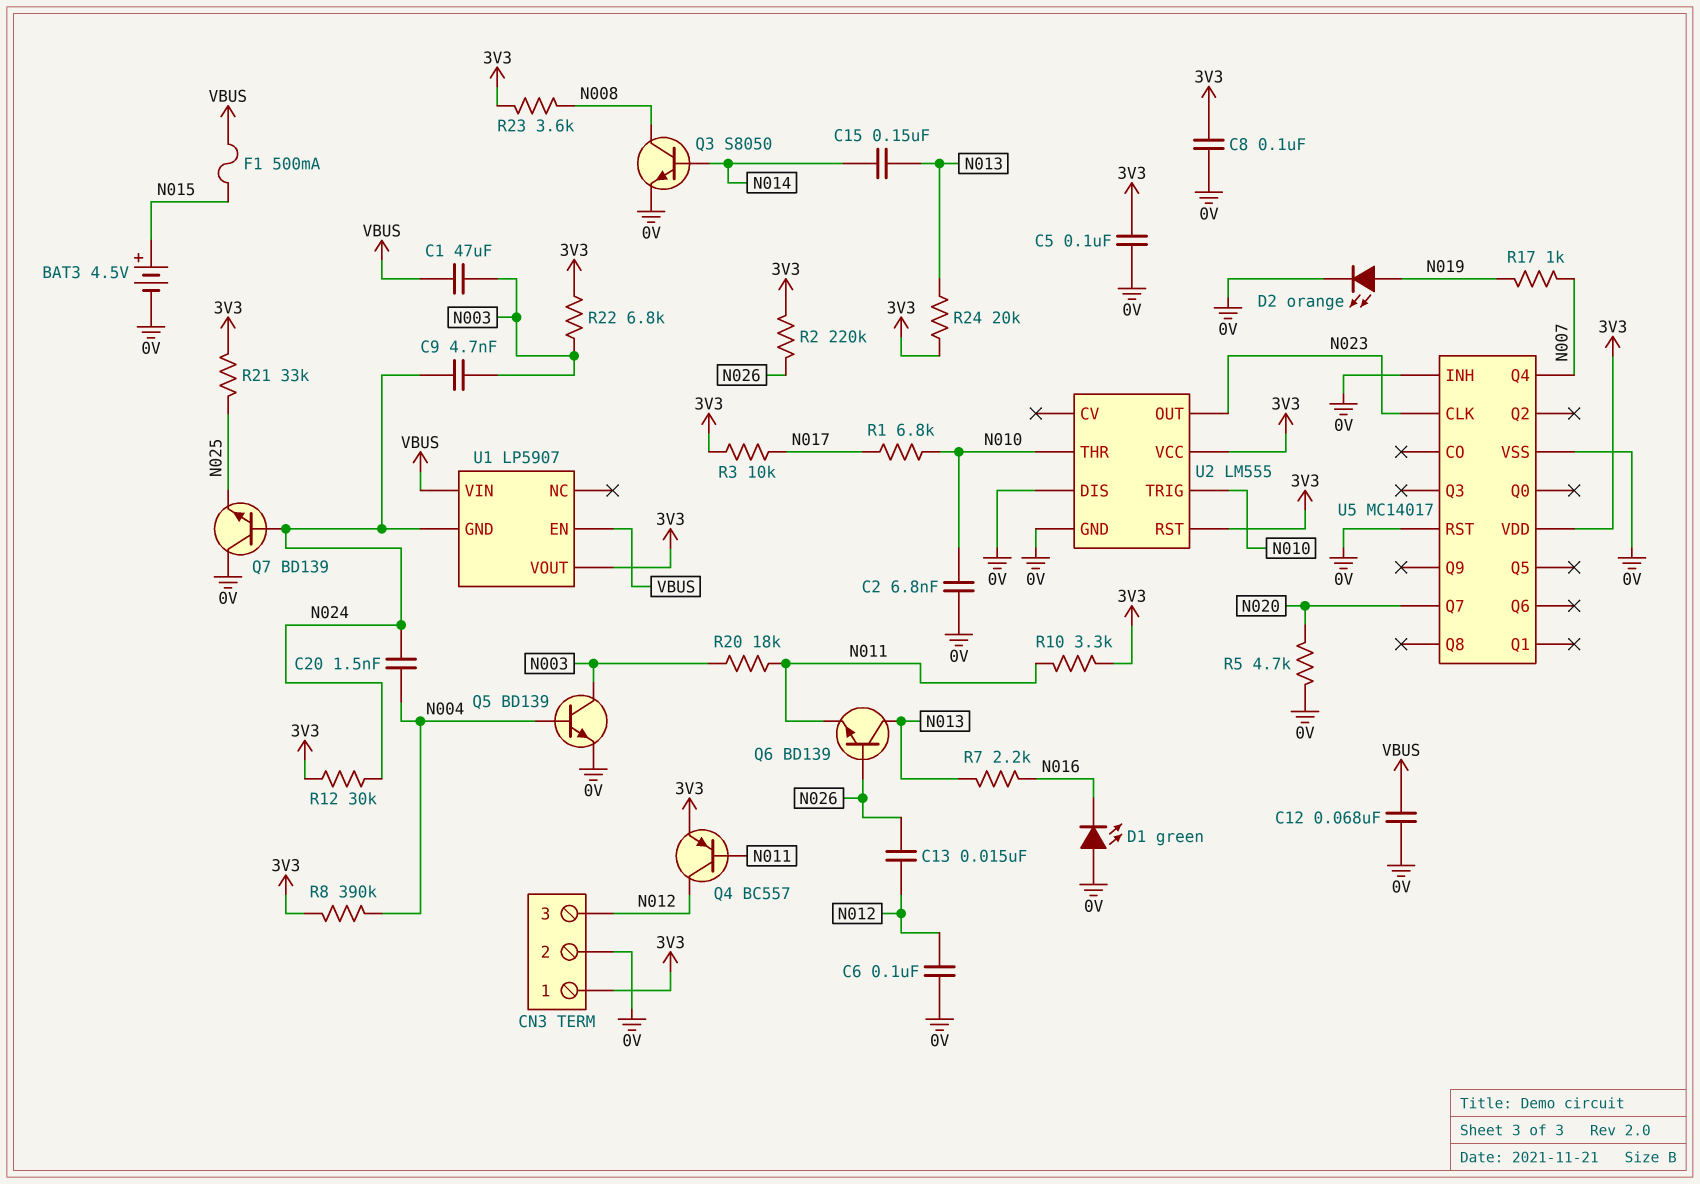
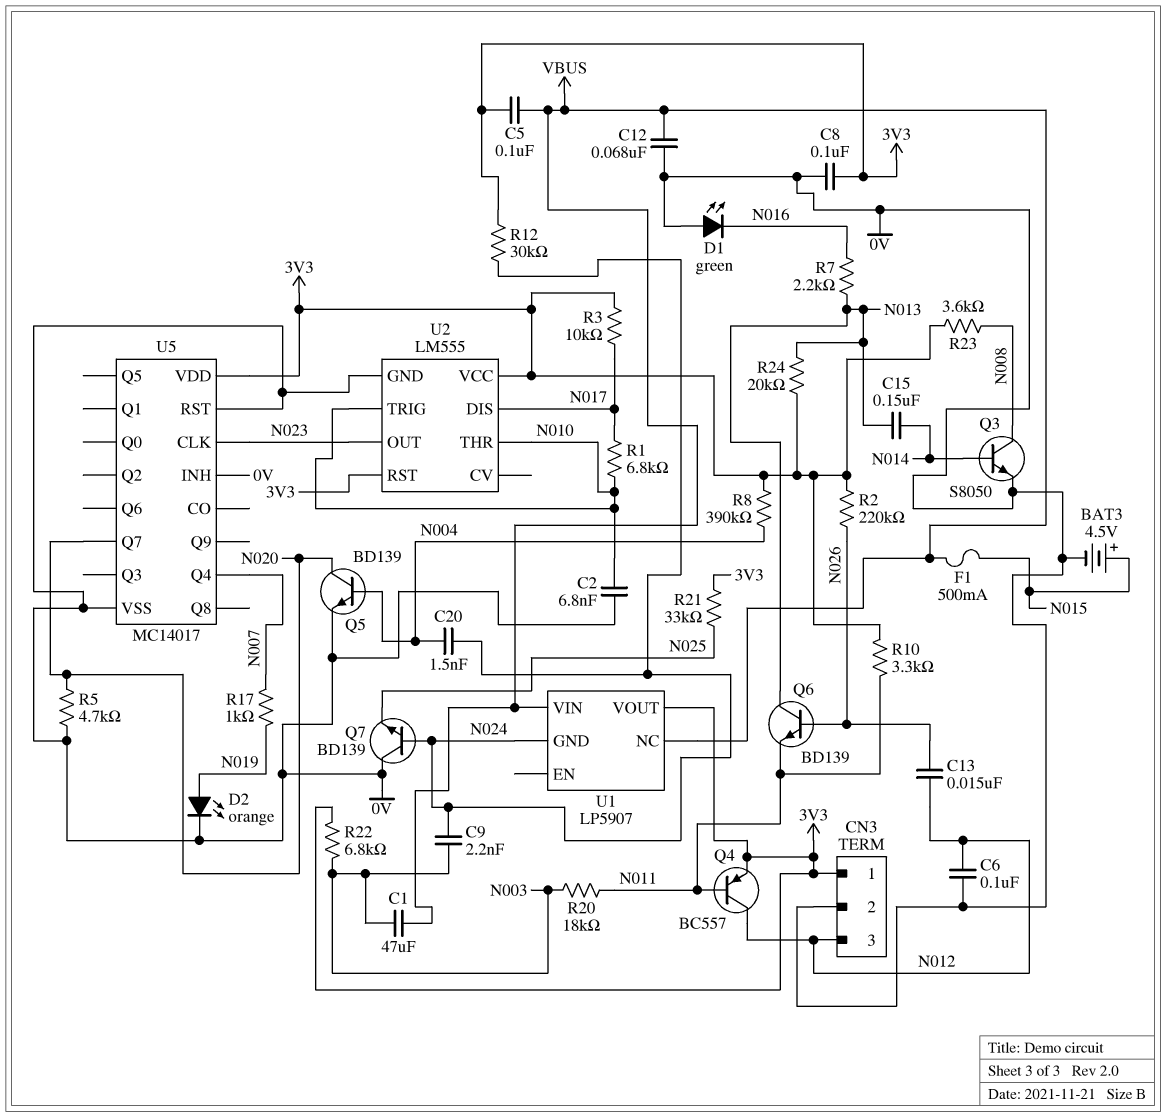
C5: 100nF (0V, 3V3) -> 100nF (3V3, VBUS)
C9: 4.7nF (N003, N024) -> 2.2nF (N003, N024)
Q5: NPN BD139 (B N004, C N003, E 0V) -> NPN BD139 (B N004, C N020, E 0V)
U1 pin EN: VBUS -> none
U1 pin NC: none -> VBUS
U2 pin DIS: 0V -> N017

